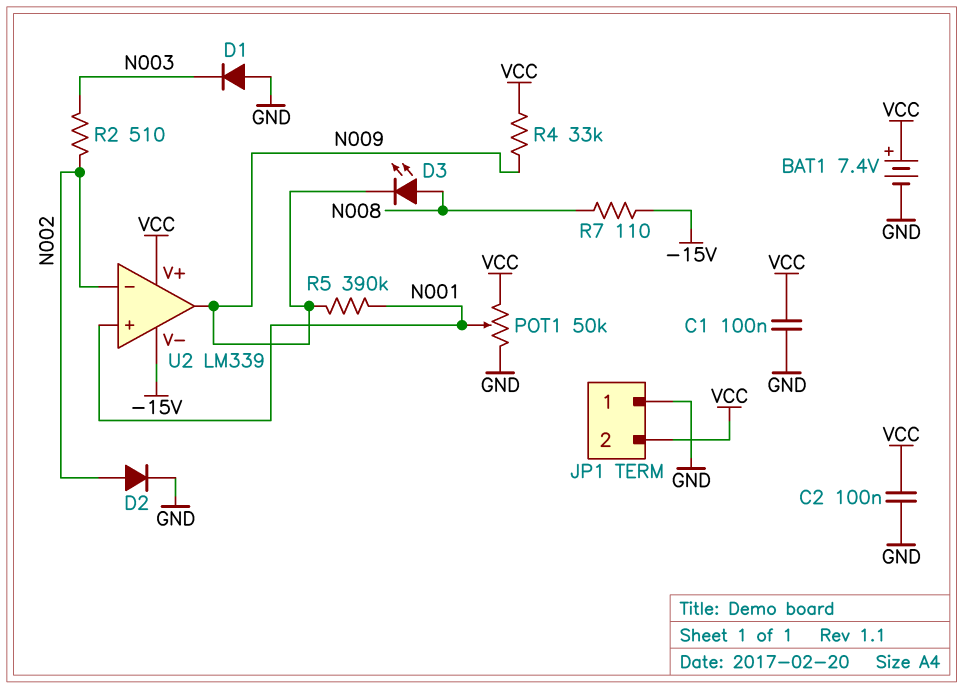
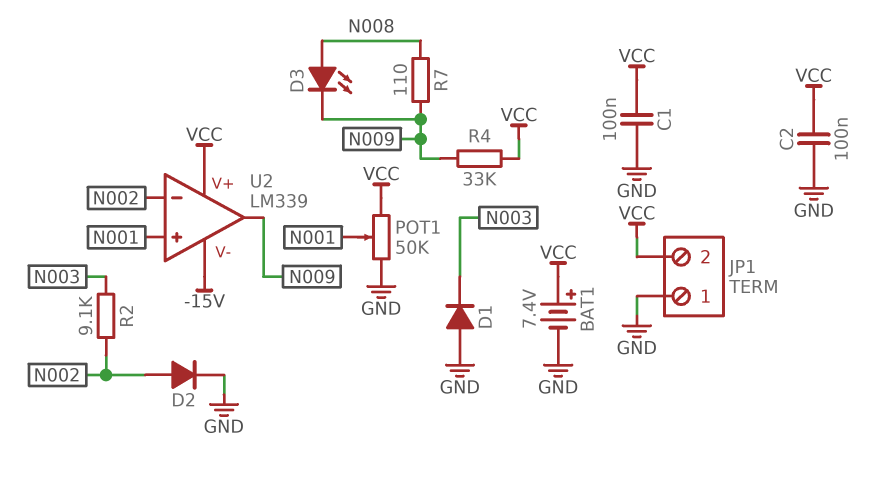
R2: 510 (N002, N003) -> 9.1k (N002, N003)
R5: 390k (N001, N009) -> none
R7: 110 (-15V, N008) -> 110 (N008, N009)

